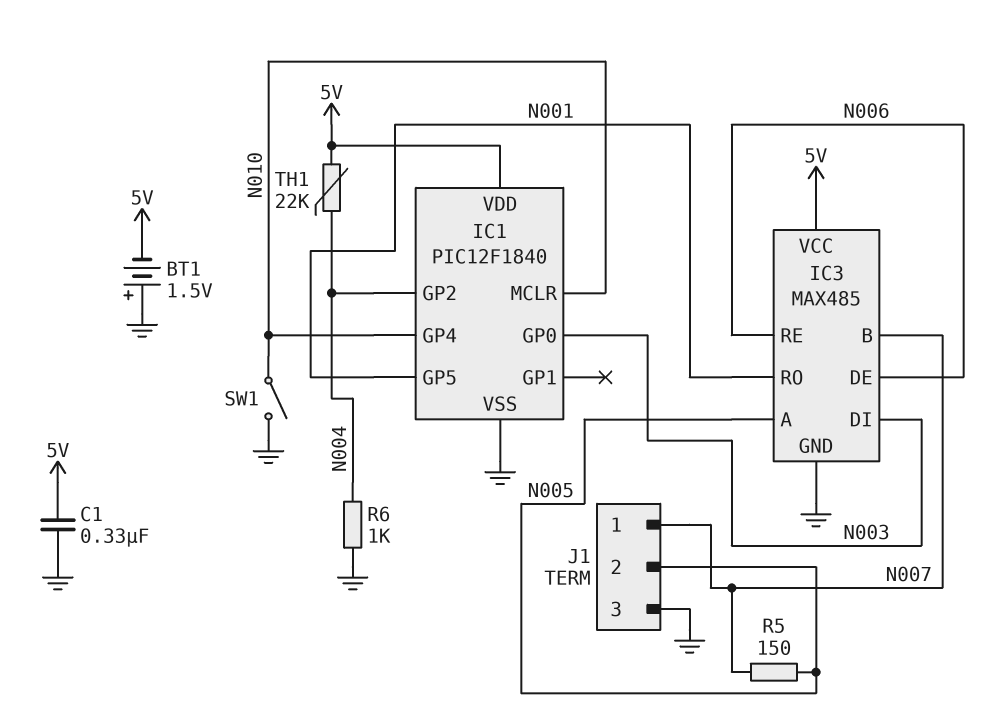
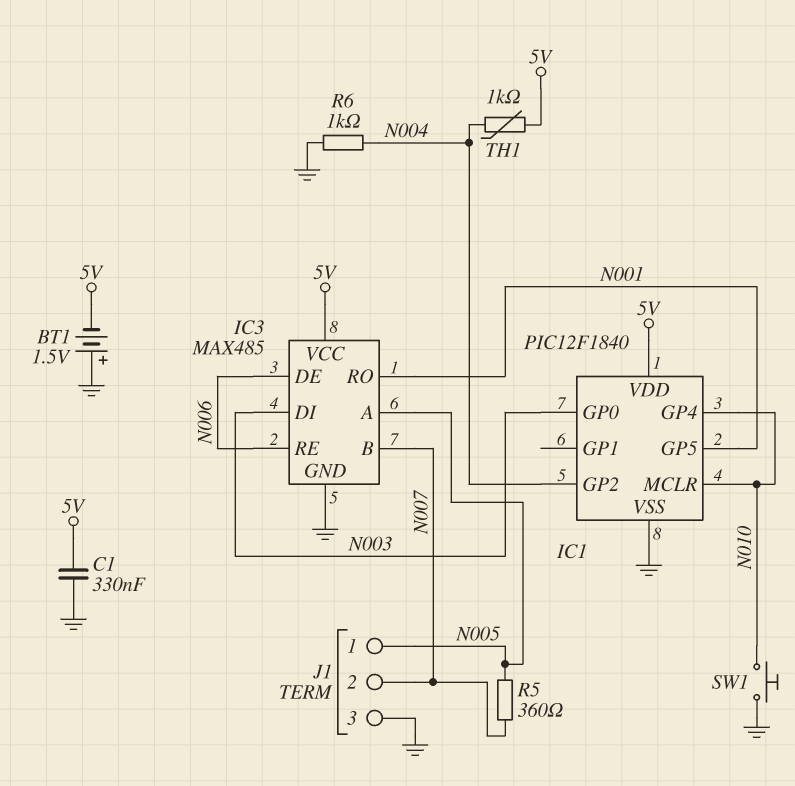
J1 pin 1: N007 -> N005
J1 pin 2: N005 -> N007
R5: 150 (N005, N007) -> 360 (N005, N007)
SW1: switch (GND, N010) -> button (GND, N010)
TH1: 22k (5V, N004) -> 1k (5V, N004)

